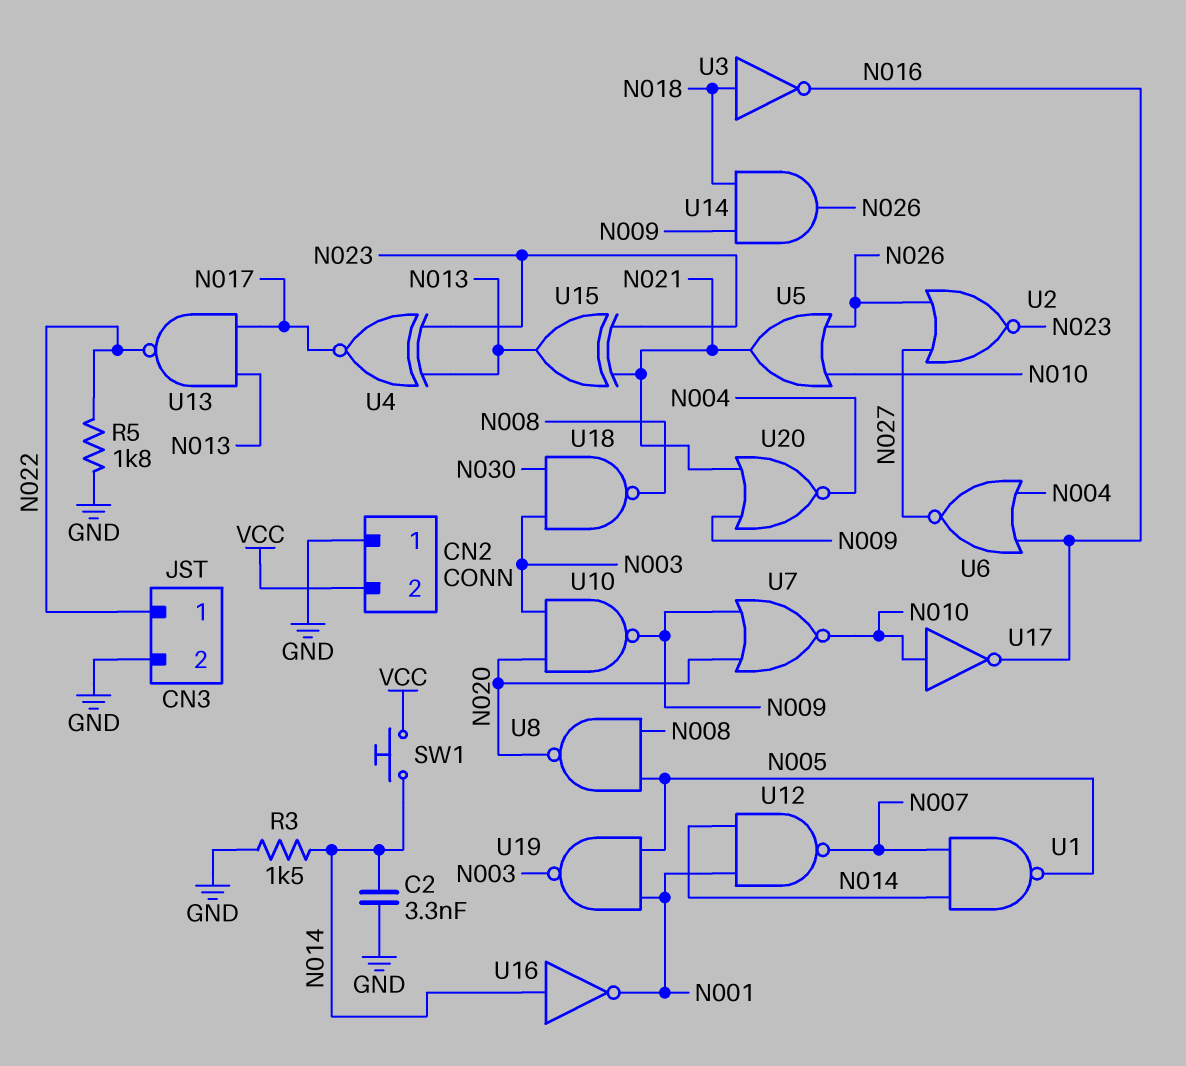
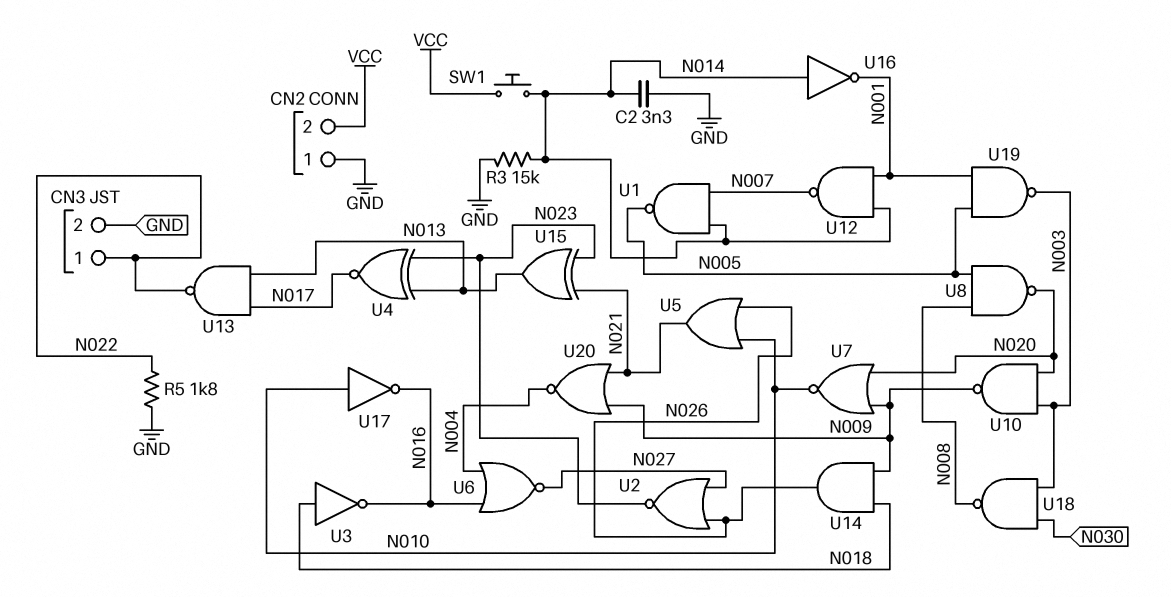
R3: 1.5k (GND, N014) -> 15k (GND, N014)

